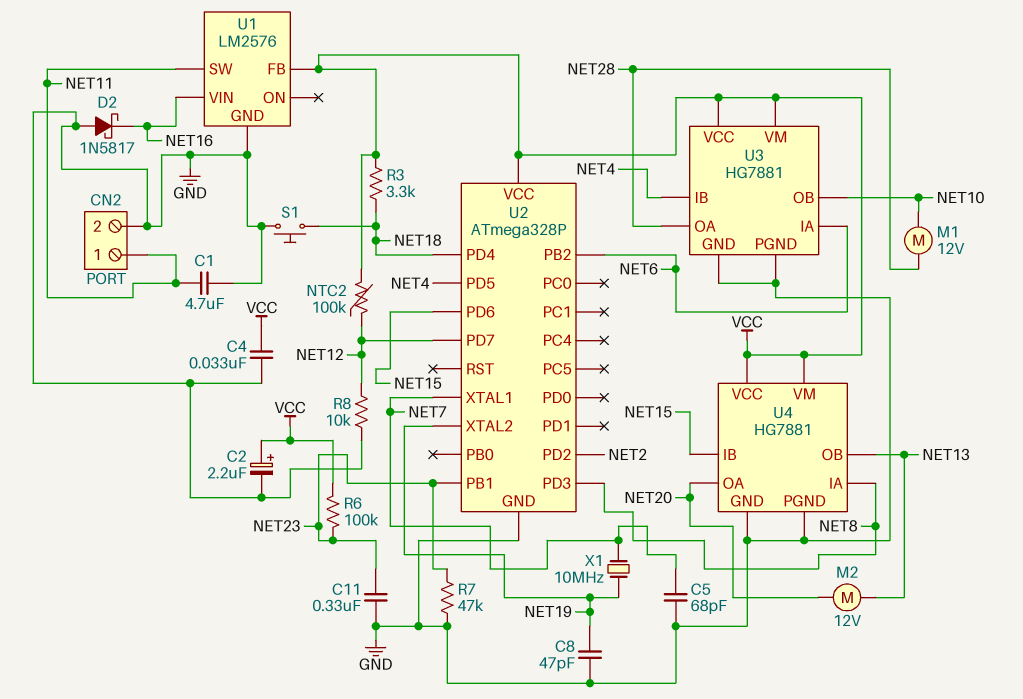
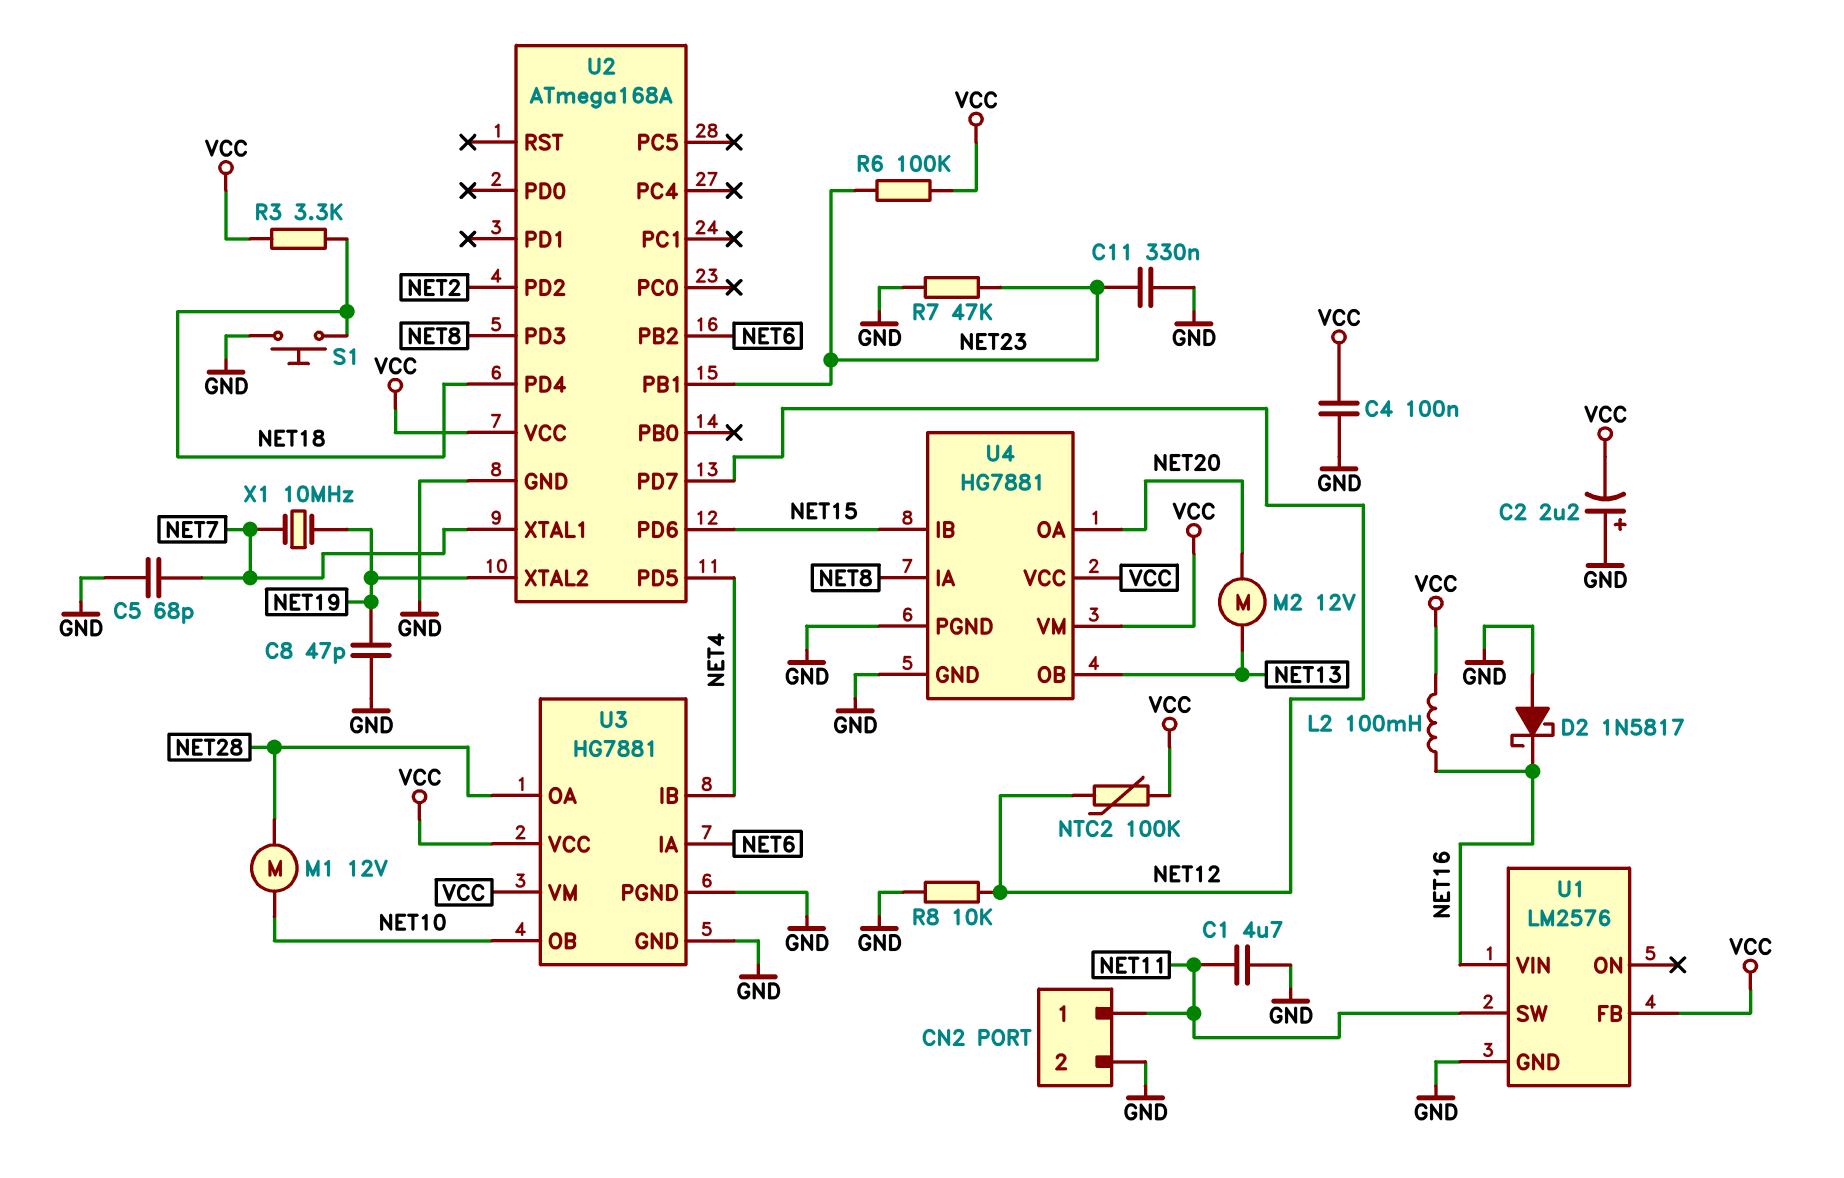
C2: 2.2uF (plus VCC, minus GND) -> 2.2uF (plus GND, minus VCC)
C4: 33nF (GND, VCC) -> 100nF (GND, VCC)
L2: none -> 100mH (NET16, VCC)
U2: ATmega328P -> ATmega168A

